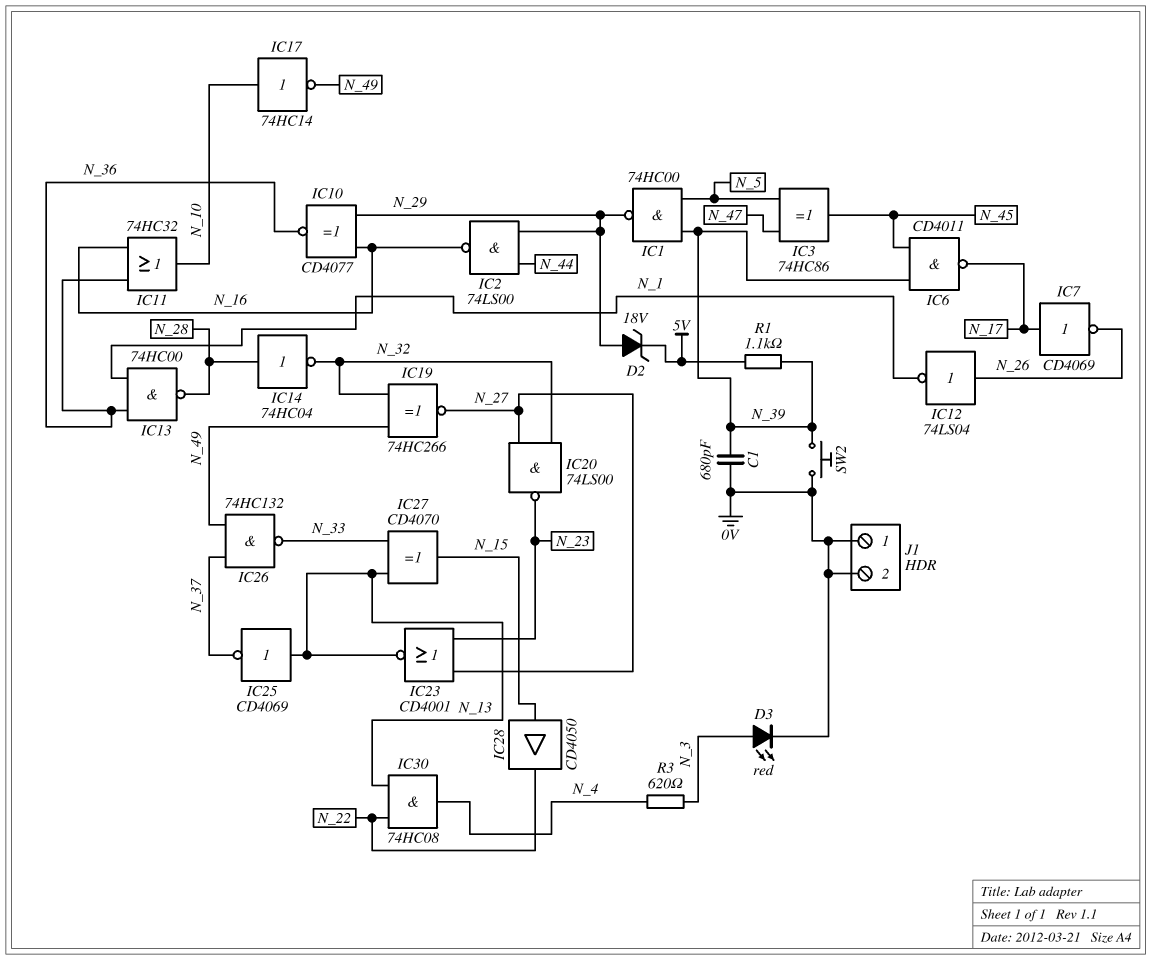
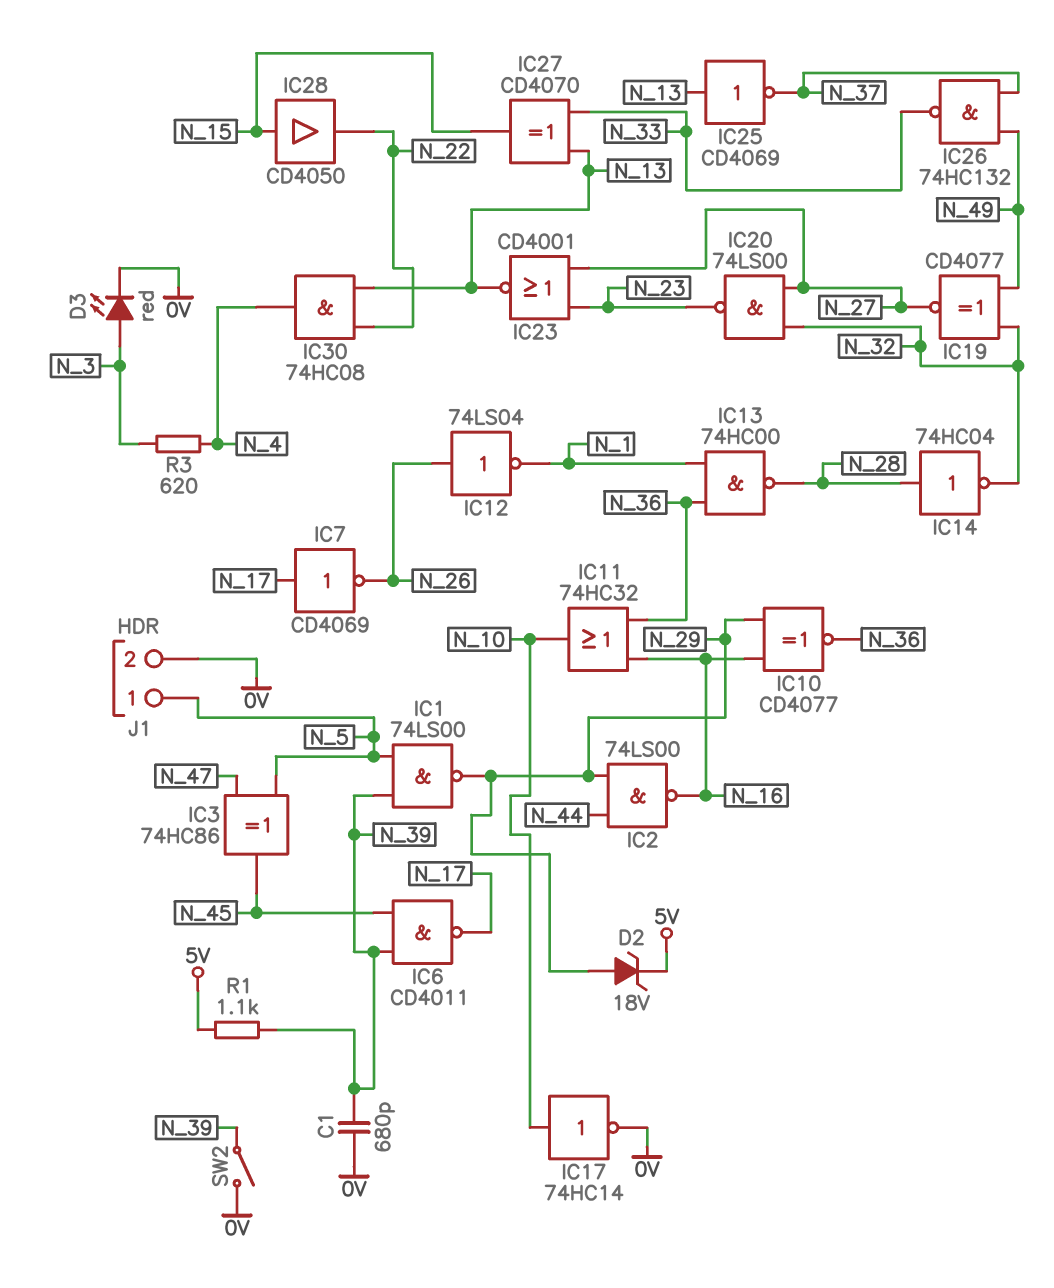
IC1: NAND 74HC00 (in N_5, in N_39, out N_29) -> NAND 74LS00 (in N_5, in N_39, out N_29)
IC17: NOT 74HC14 (in N_10, out N_49) -> NOT 74HC14 (in N_10, out 0V)
IC19: XNOR 74HC266 (in N_32, in N_49, out N_27) -> XNOR CD4077 (in N_32, in N_49, out N_27)
J1 pin 1: 0V -> N_5
SW2: button (0V, N_39) -> switch (0V, N_39)

